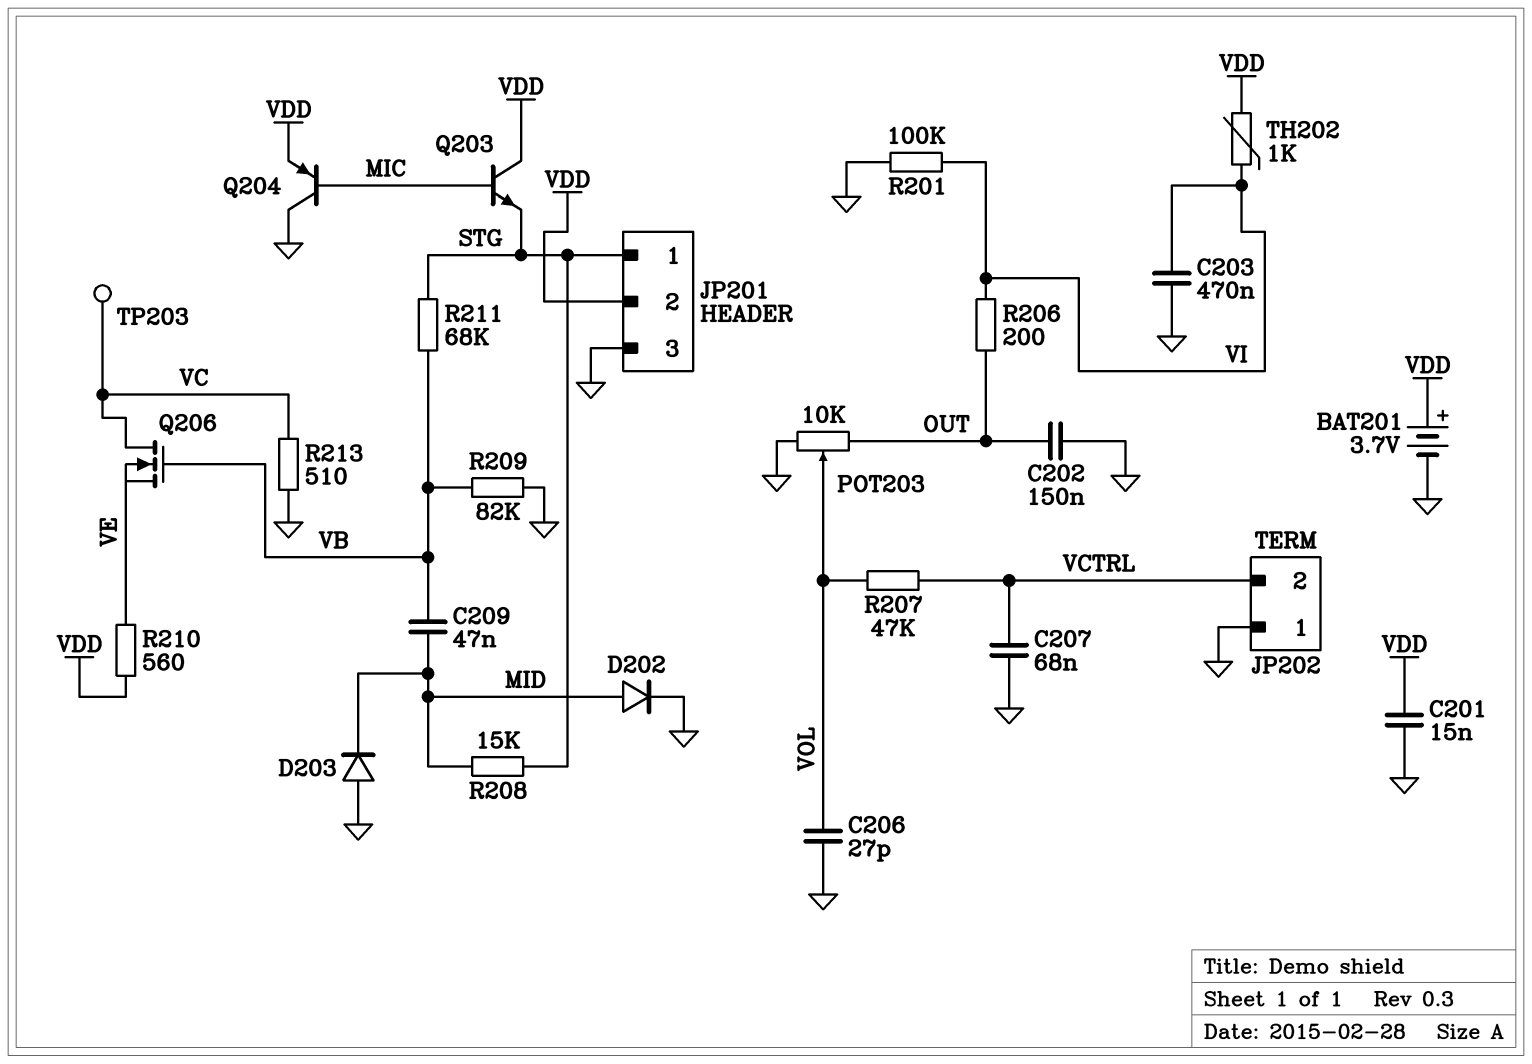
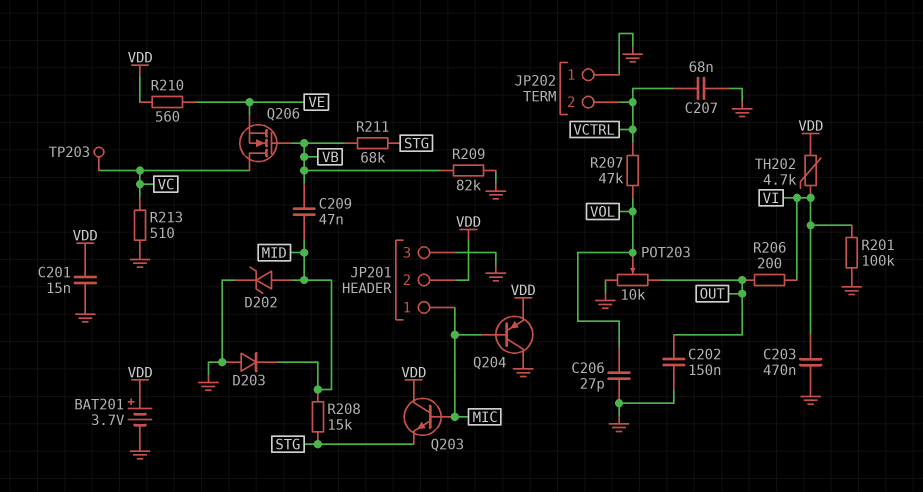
D202: diode (A MID, K GND) -> zener (A MID, K GND)
JP201 pin 1: STG -> MIC
TH202: 1k (VDD, VI) -> 4.7k (VDD, VI)

